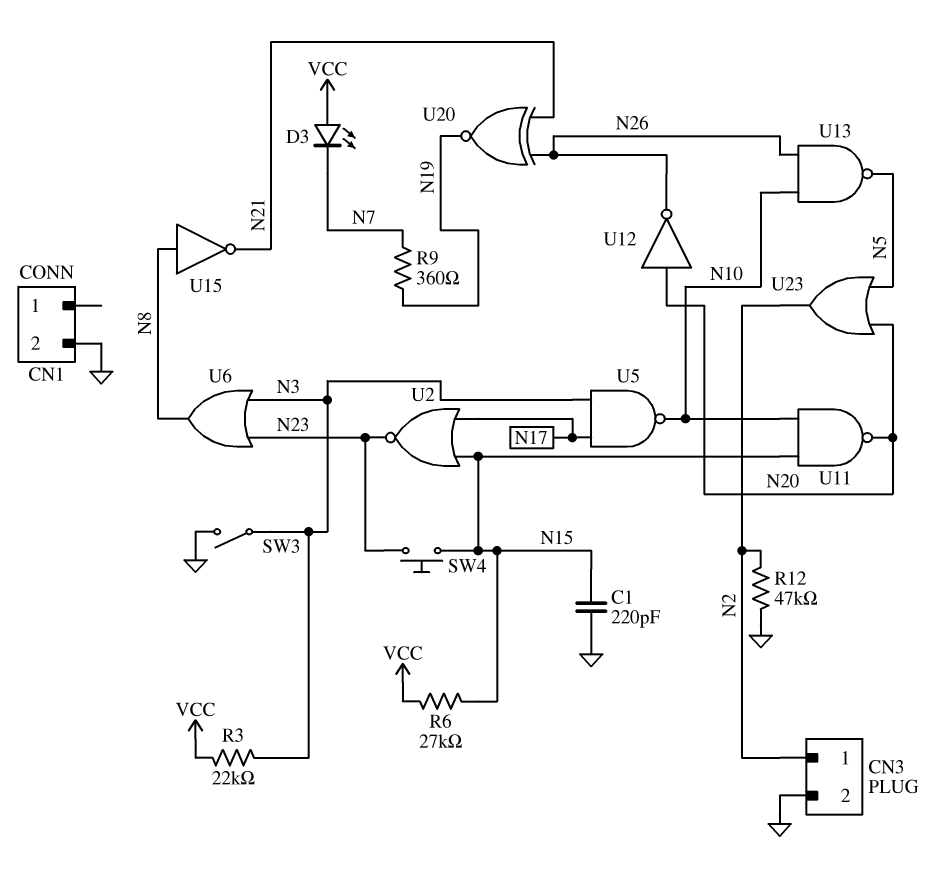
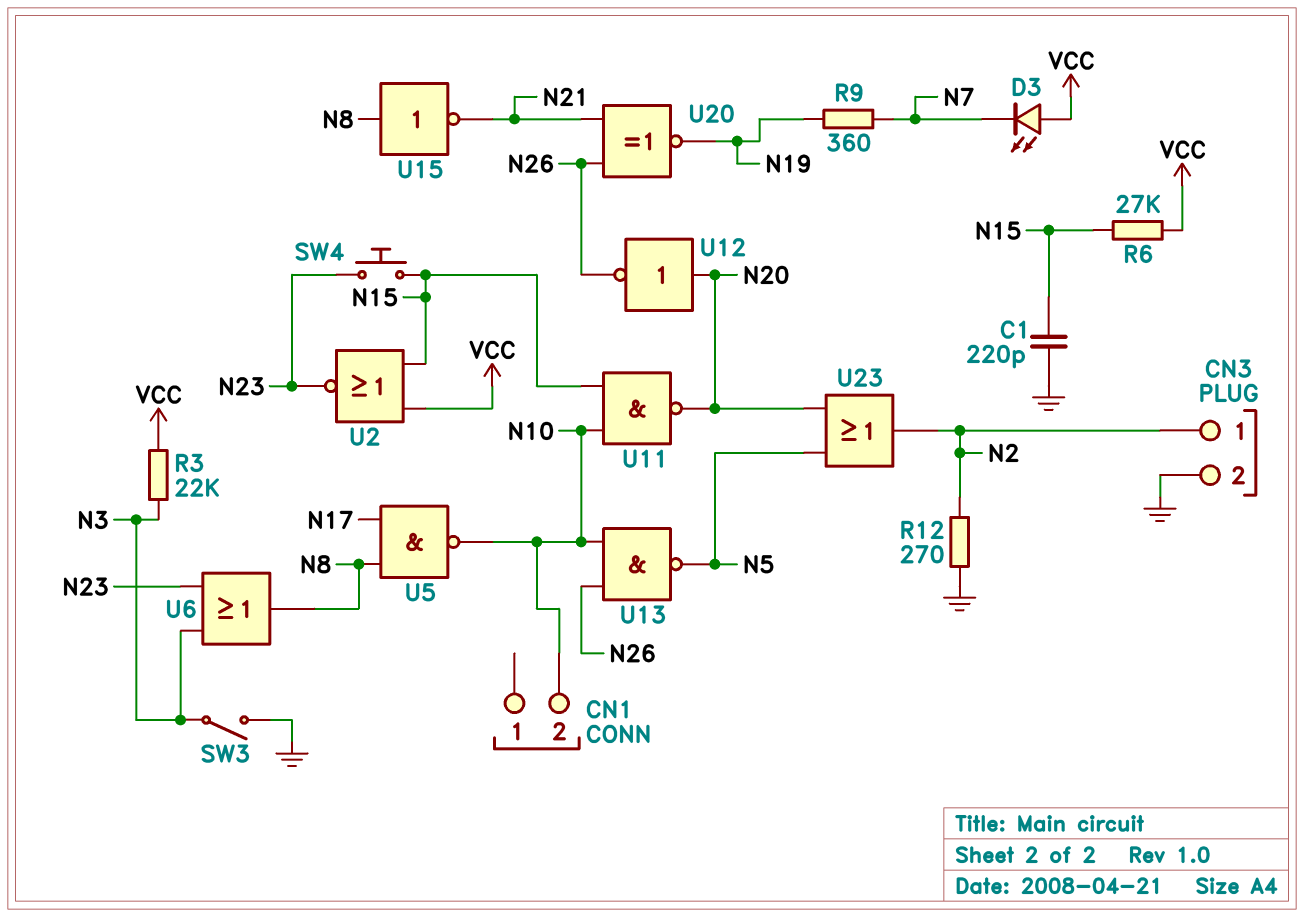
CN1 pin 2: GND -> N10
R12: 47k (GND, N2) -> 270 (GND, N2)
U2: NOR (in N15, in N17, out N23) -> NOR (in N15, in VCC, out N23)
U5: NAND (in N3, in N17, out N10) -> NAND (in N8, in N17, out N10)

